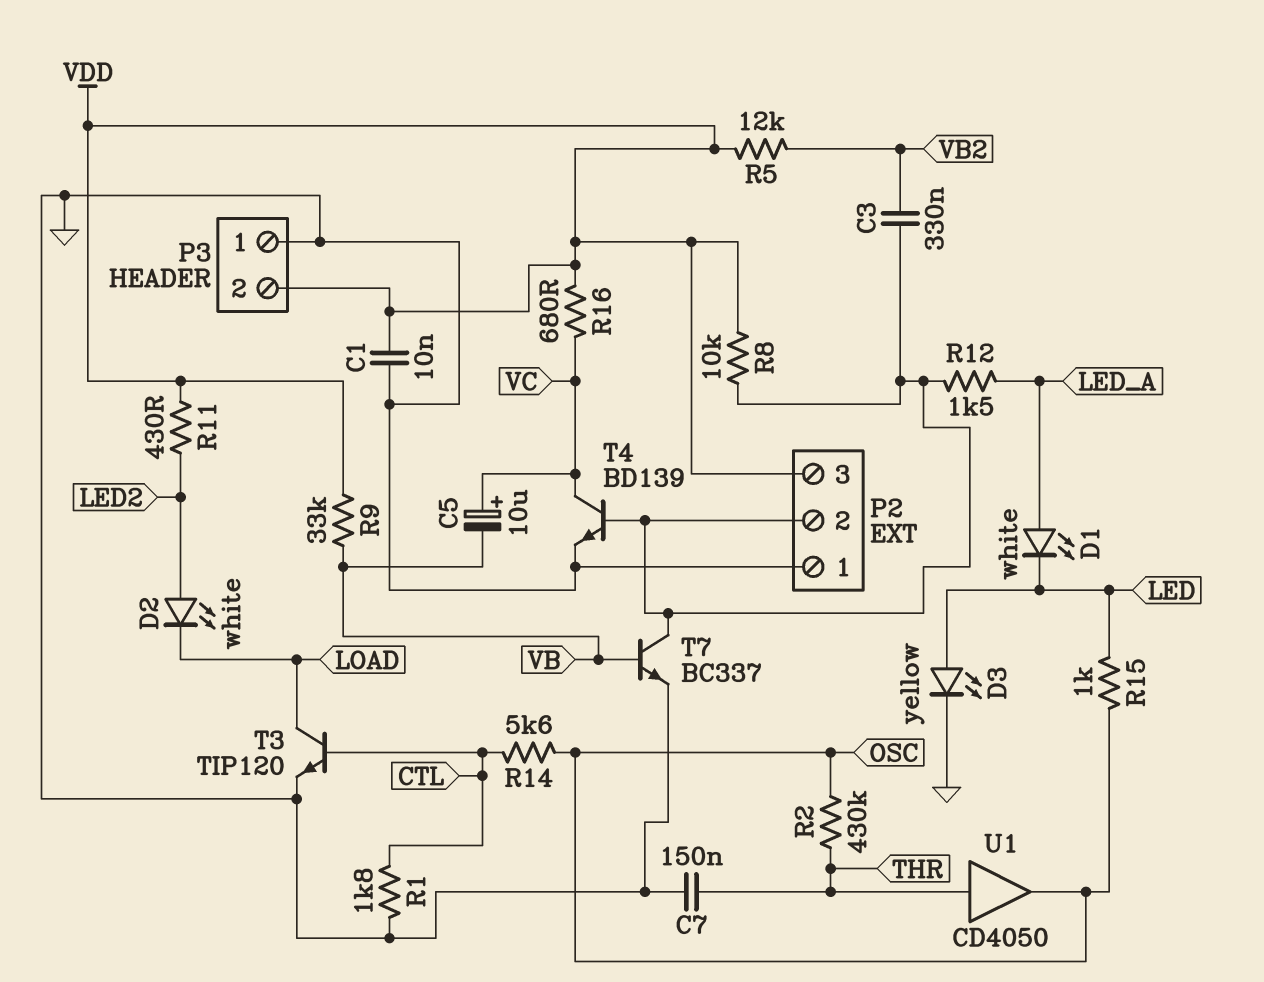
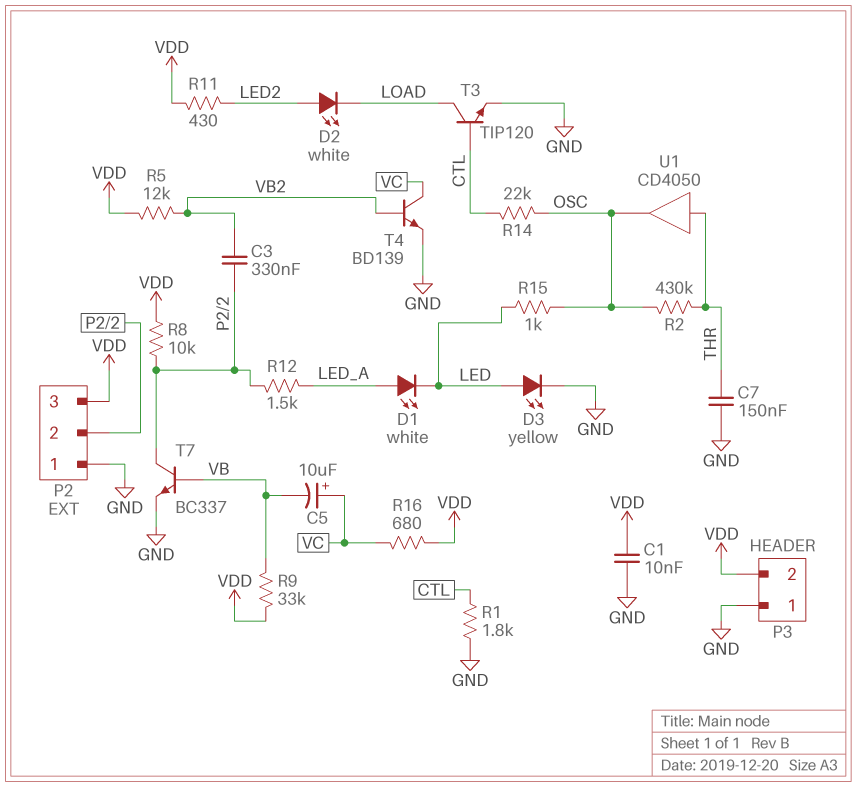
R14: 5.6k (CTL, OSC) -> 22k (CTL, OSC)
T4: NPN BD139 (B P2/2, C VC, E GND) -> NPN BD139 (B VB2, C VC, E GND)

